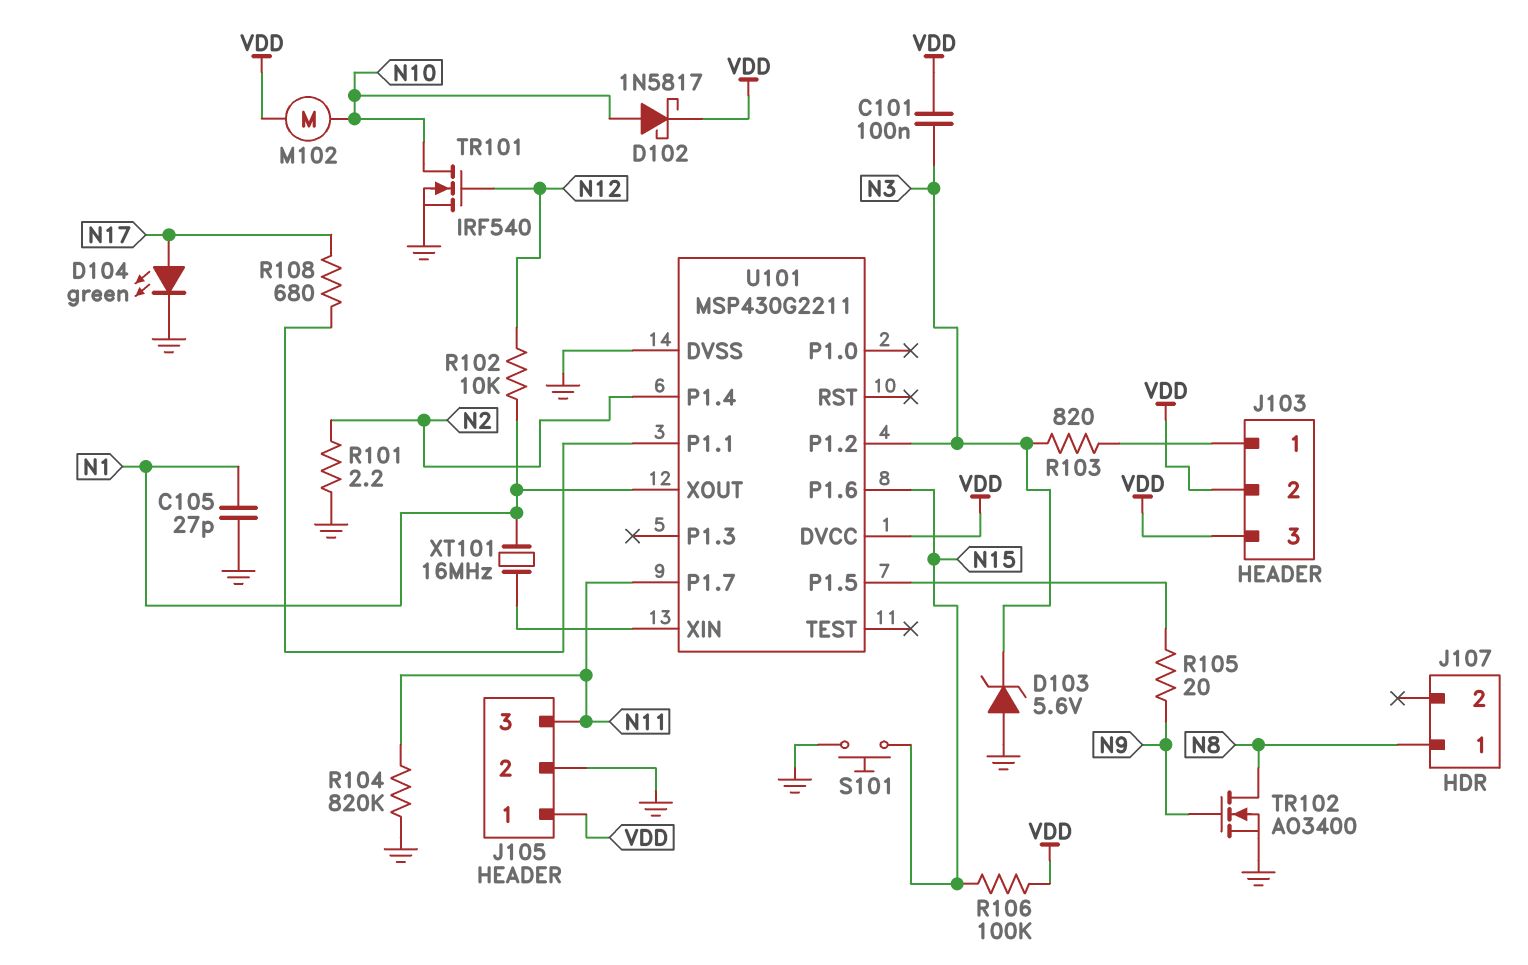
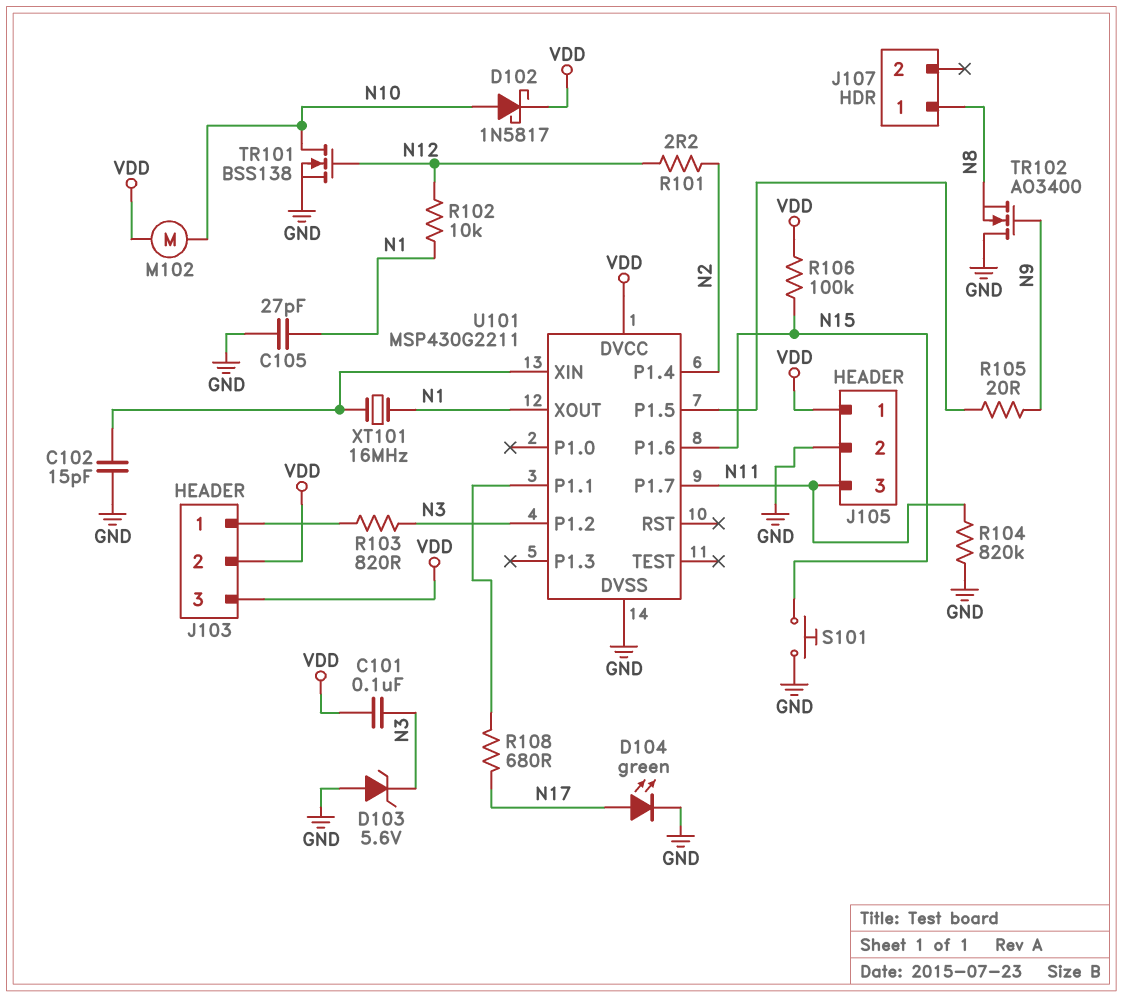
C102: none -> 15pF (GND, U101/XIN)
R101: 2.2 (GND, N2) -> 2.2 (N2, N12)
TR101: NMOS IRF540 (G N12, D N10, S GND) -> NMOS BSS138 (G N12, D N10, S GND)
TR102: NMOS AO3400 (G N9, D N8, S GND) -> NMOS AO3400 (G N9, D GND, S N8)

